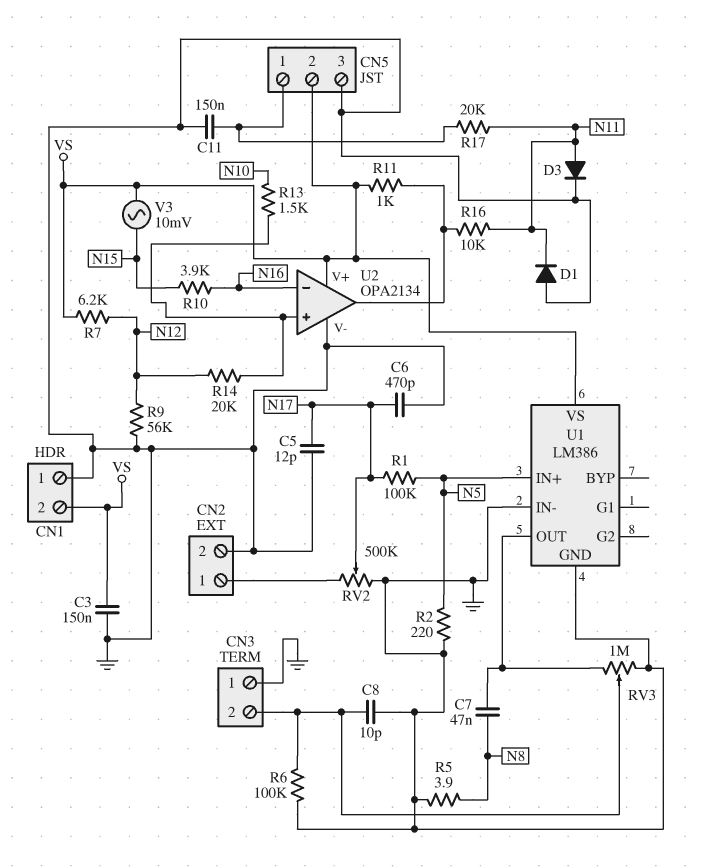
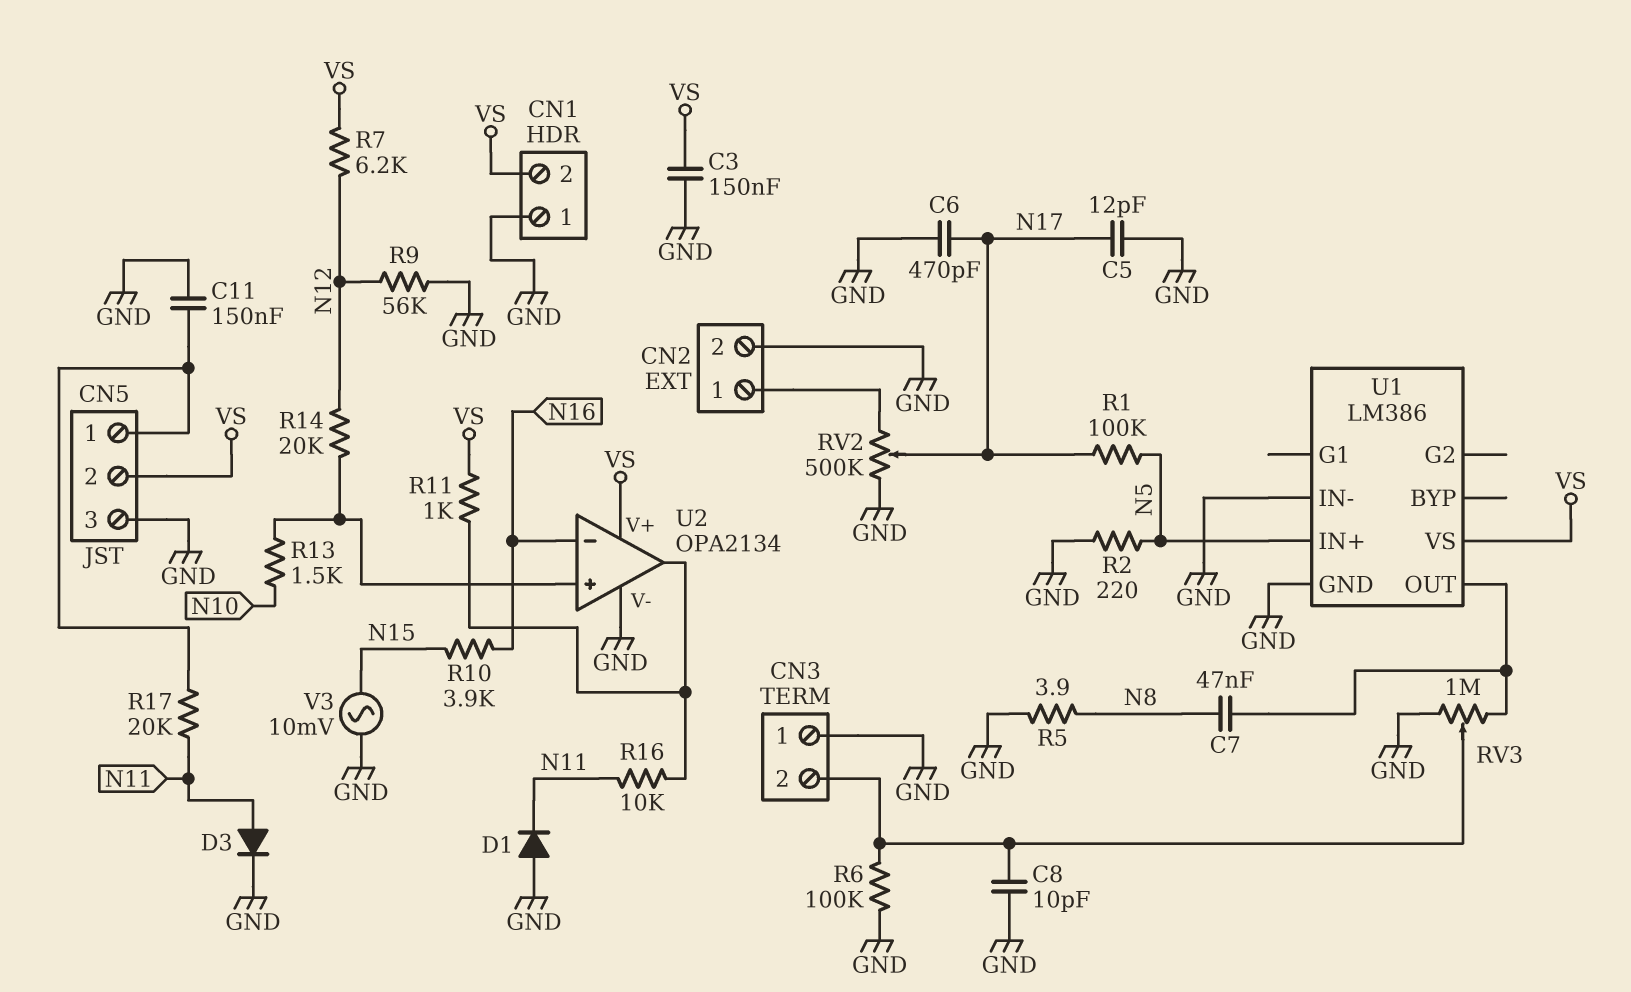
V3: AC 10mV (N15, VS) -> AC 10mV (GND, N15)

